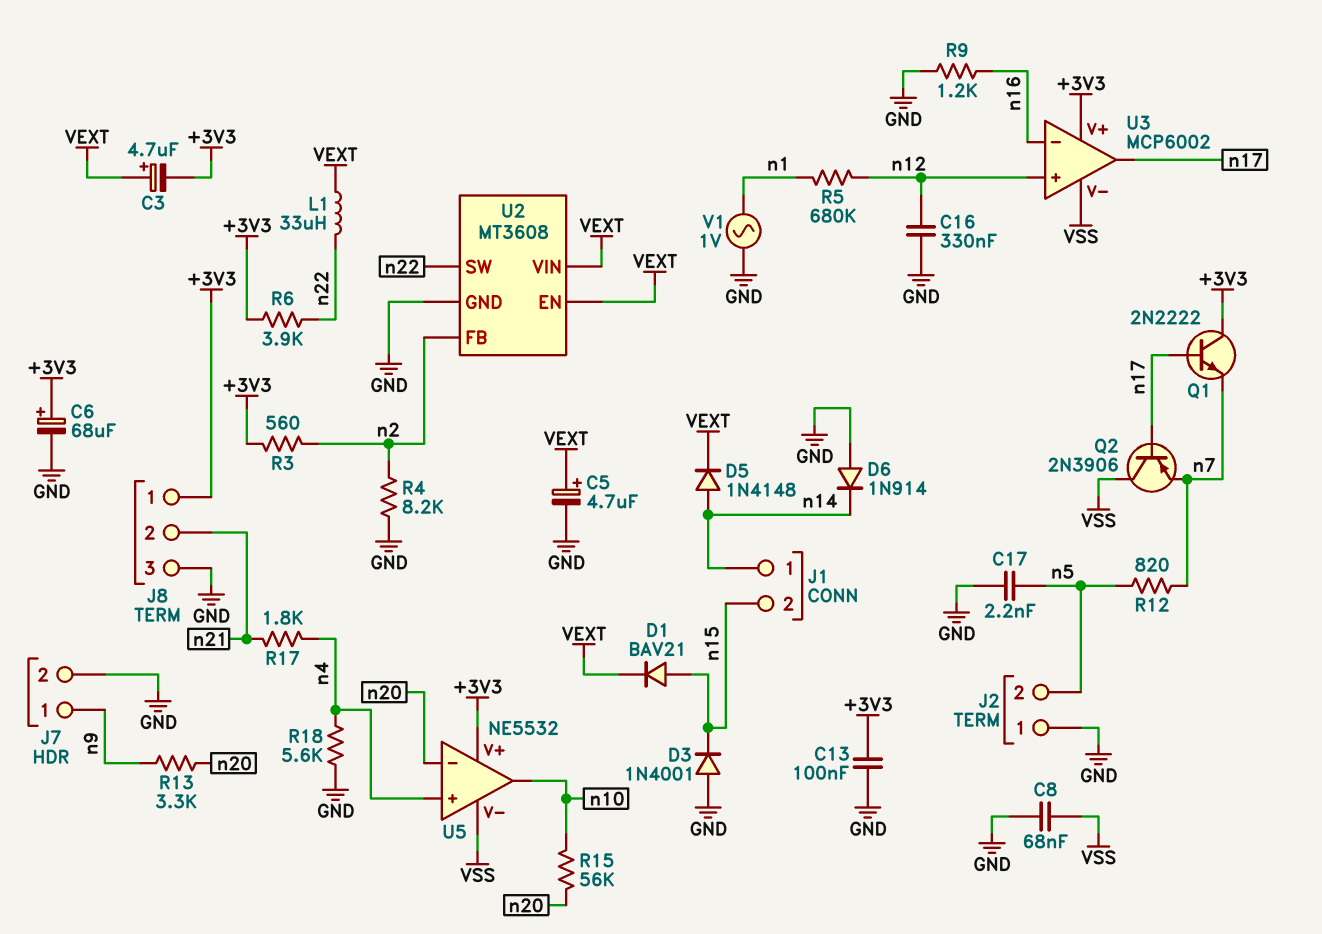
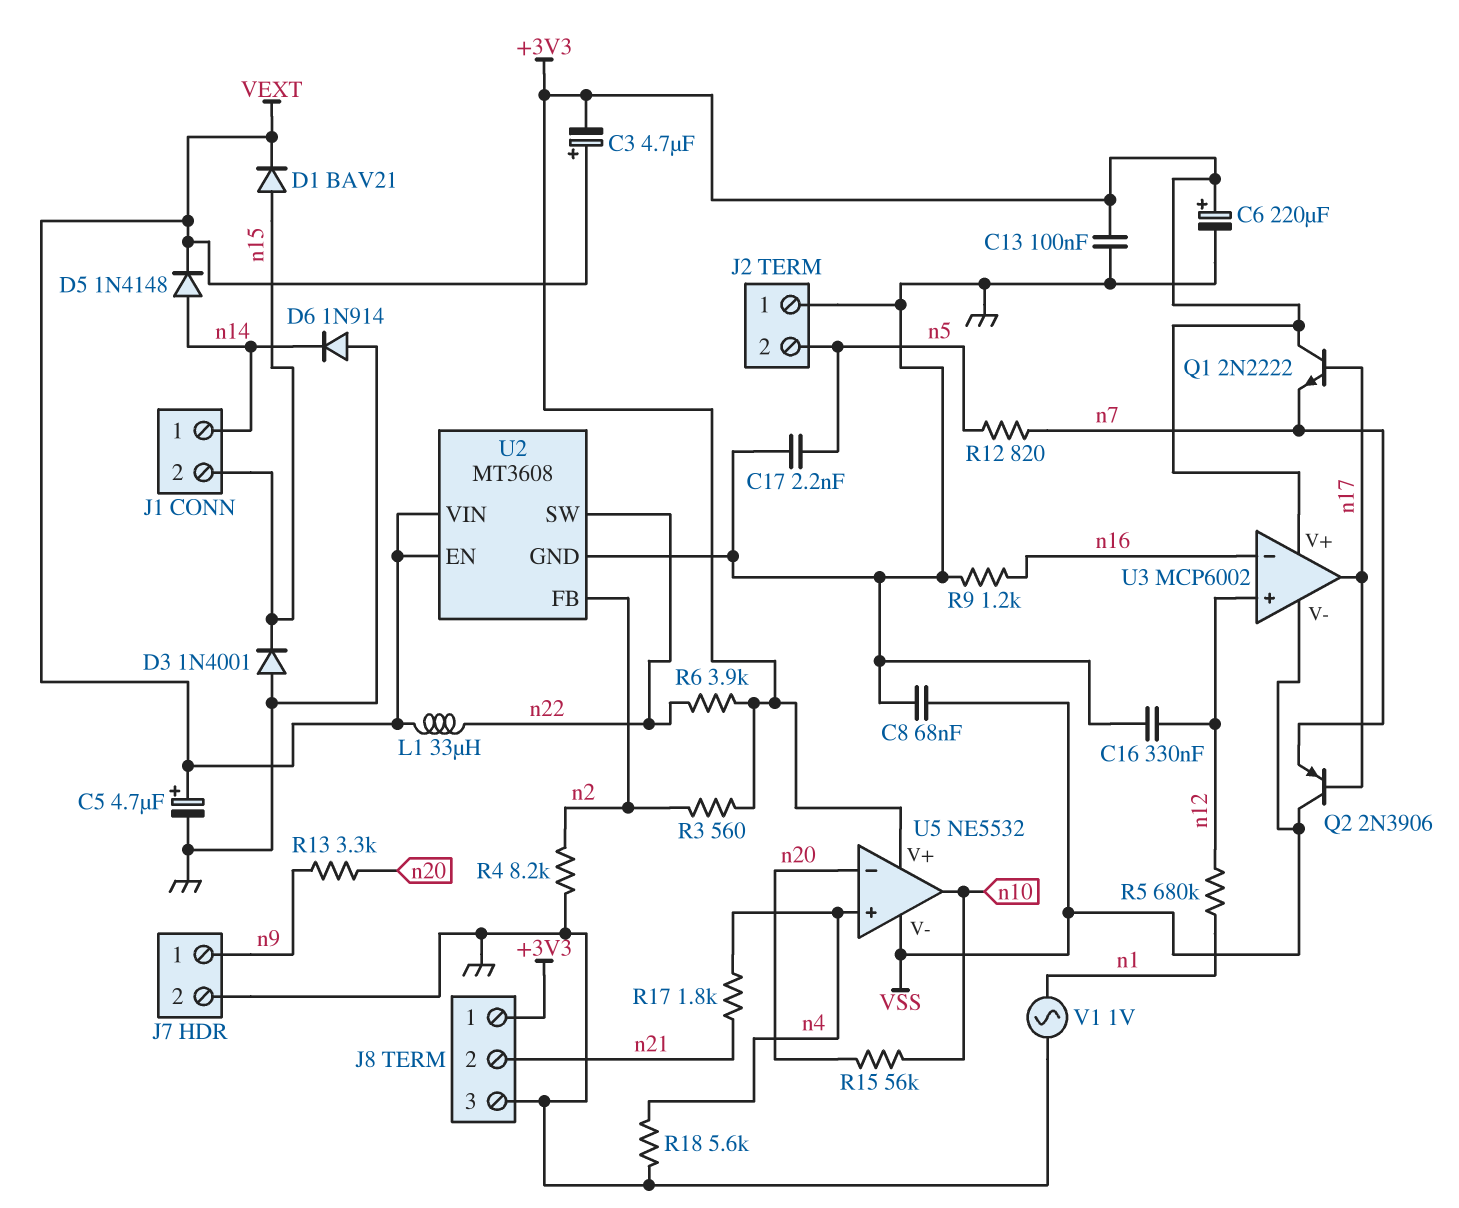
C6: 68uF (plus +3V3, minus GND) -> 220uF (plus +3V3, minus GND)

